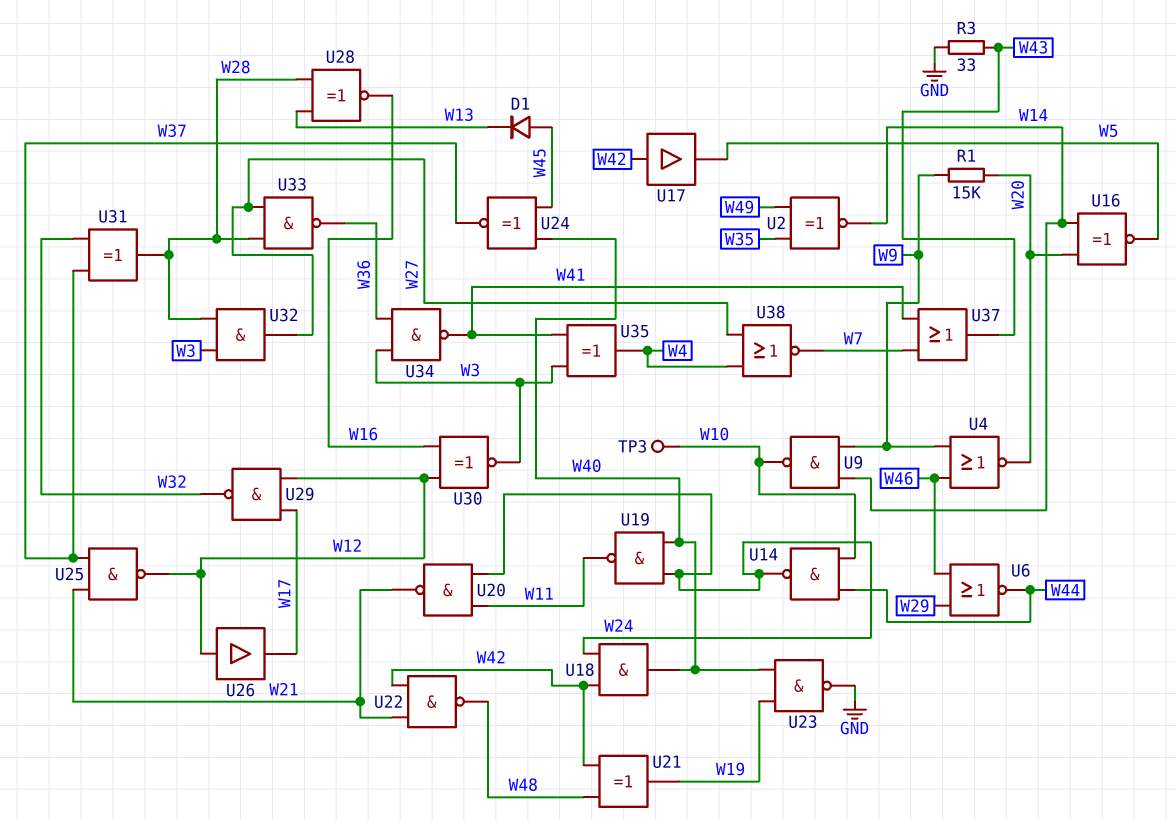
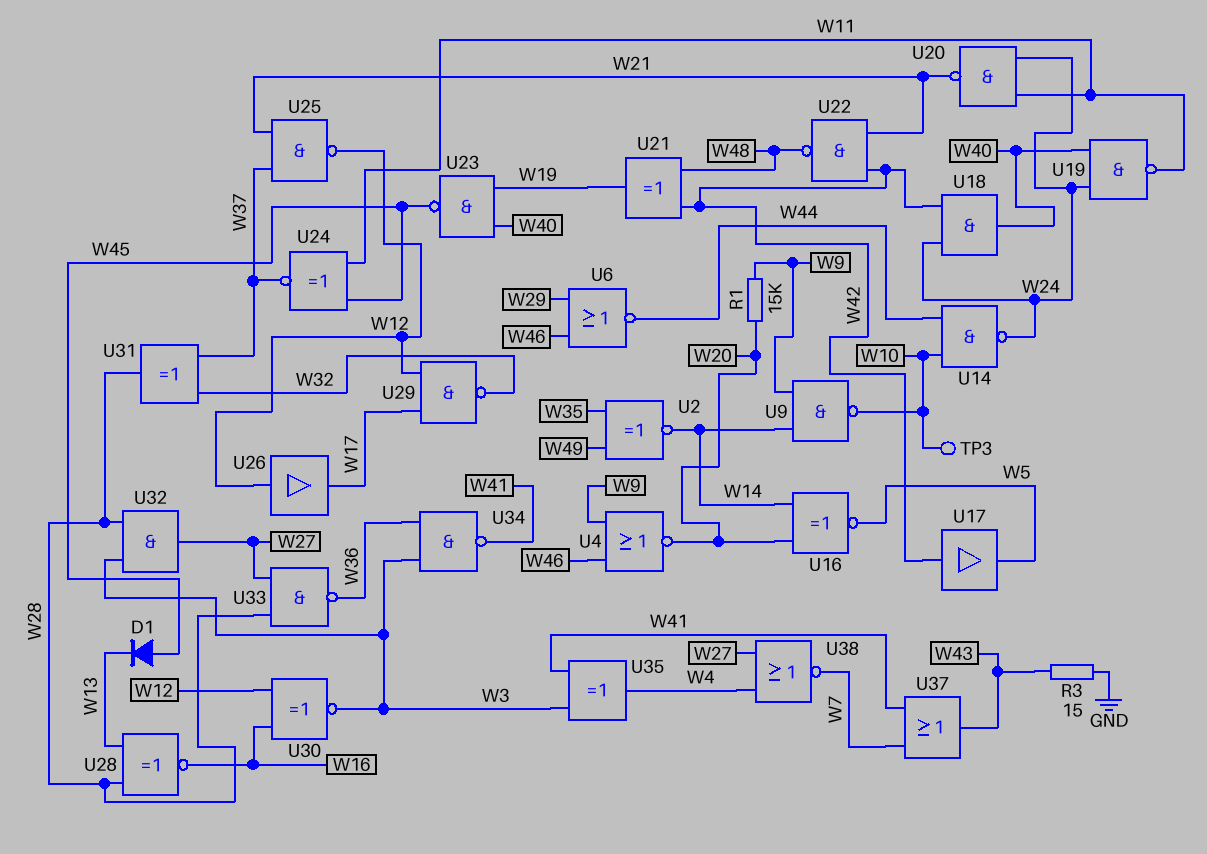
R3: 33 (GND, W43) -> 15 (GND, W43)
U23: NAND (in W19, in W40, out GND) -> NAND (in W19, in W40, out W45)
U24: XNOR (in W40, in W45, out W37) -> XNOR (in W11, in W45, out W37)

